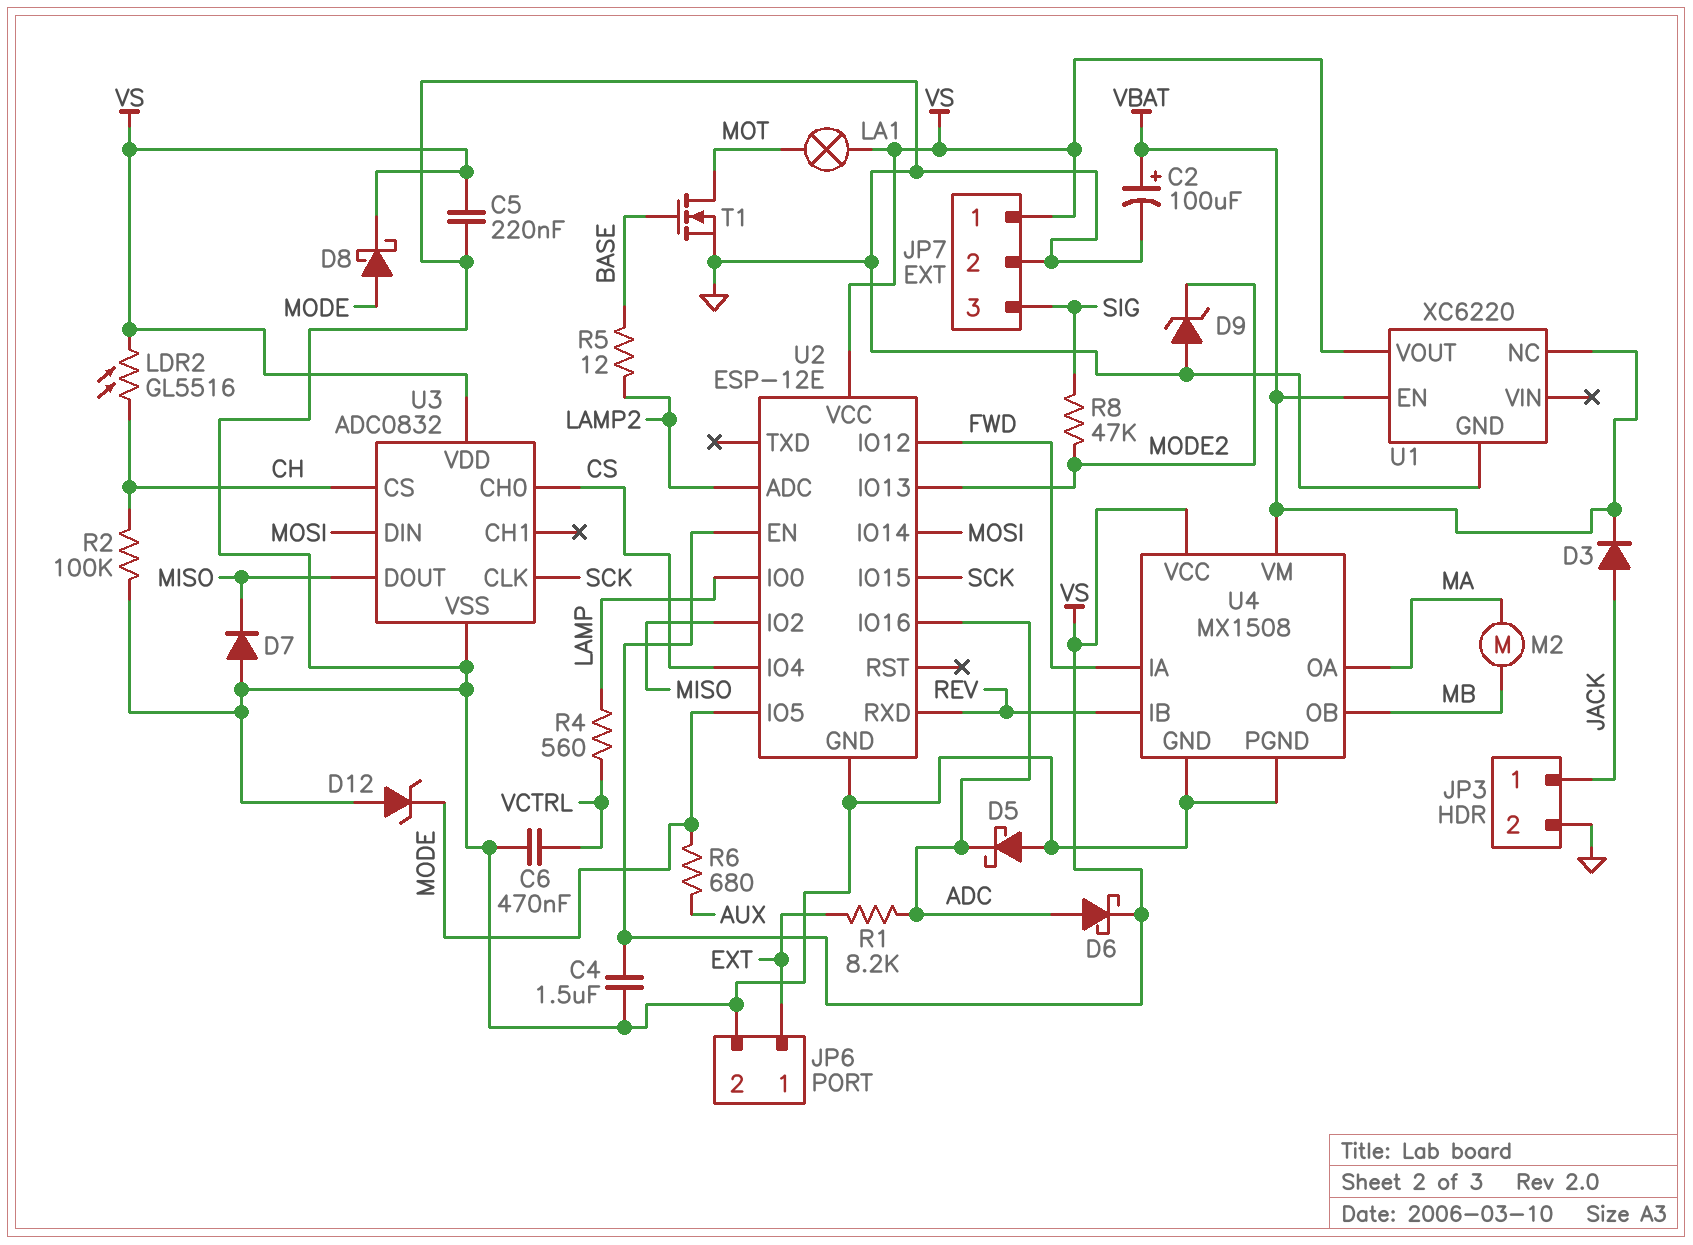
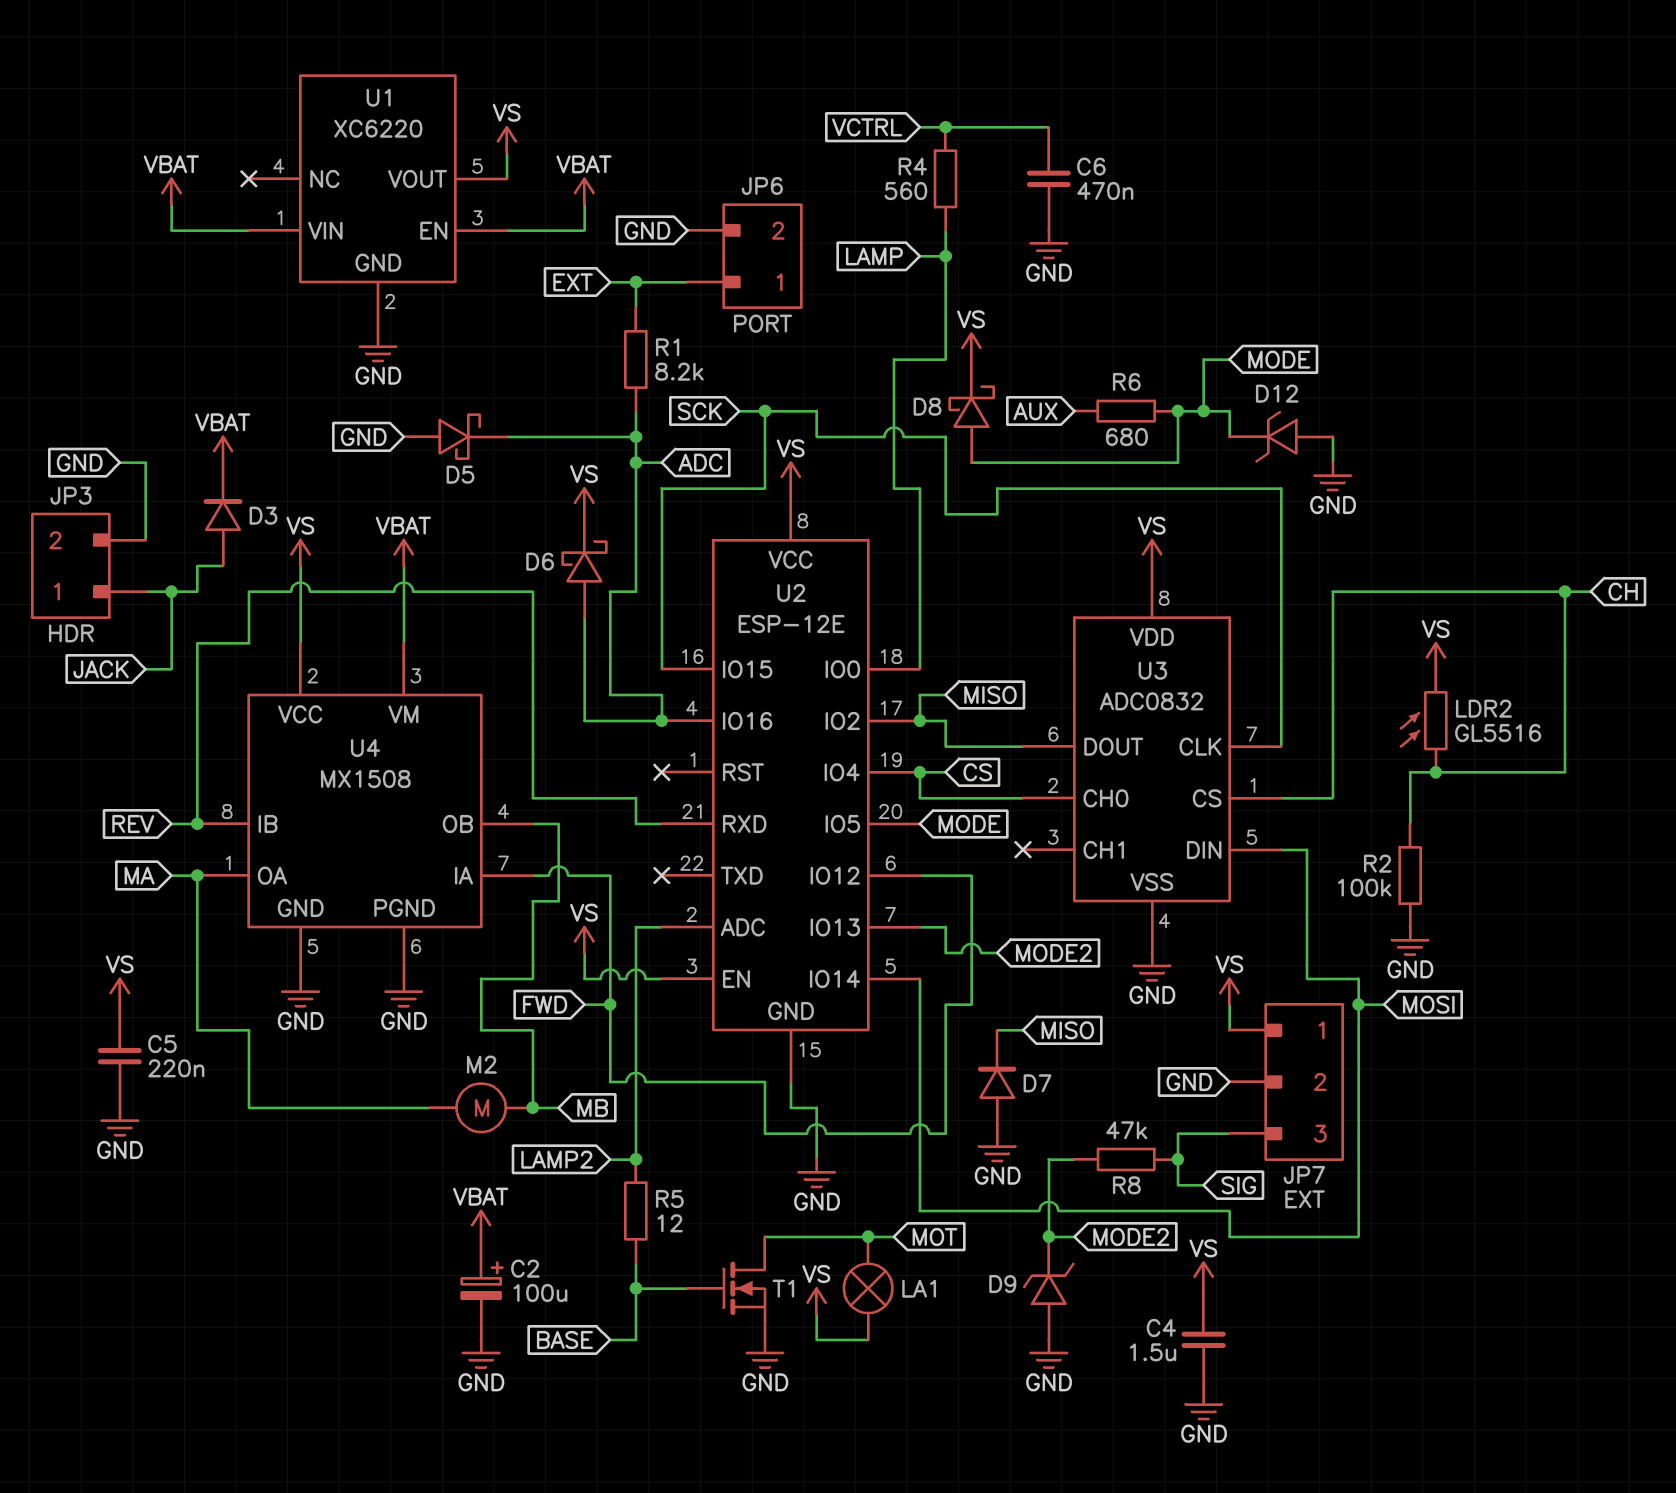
U1 pin NC: VBAT -> none
U1 pin VIN: none -> VBAT

